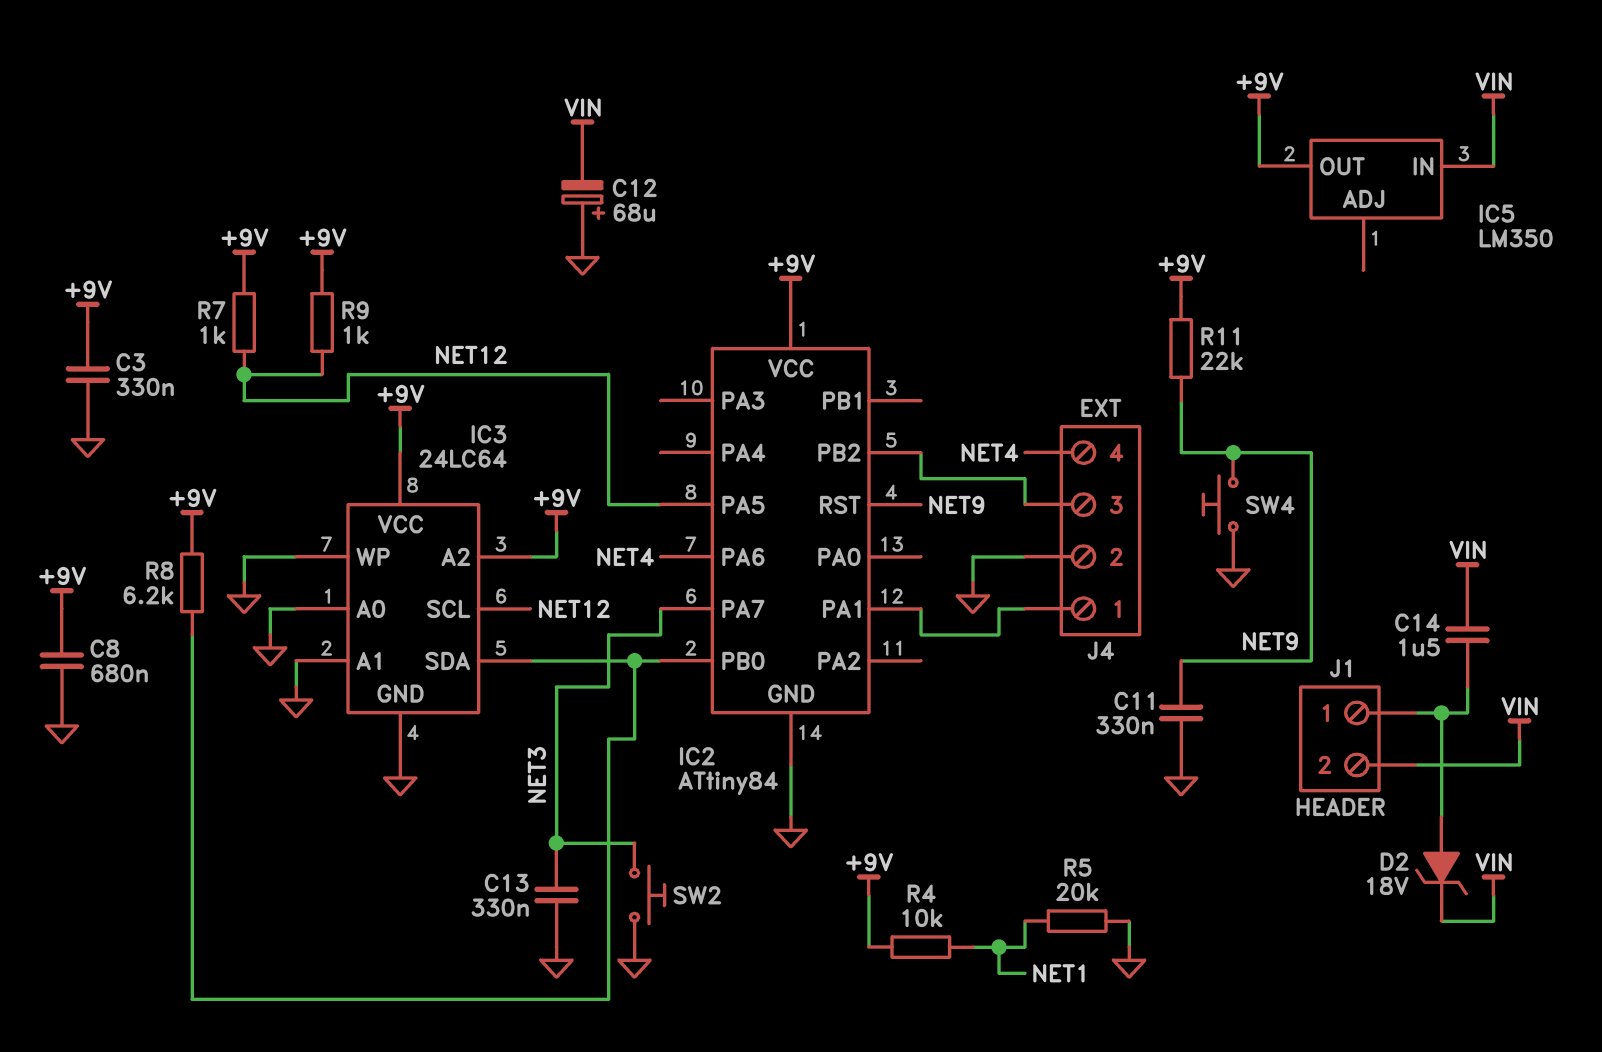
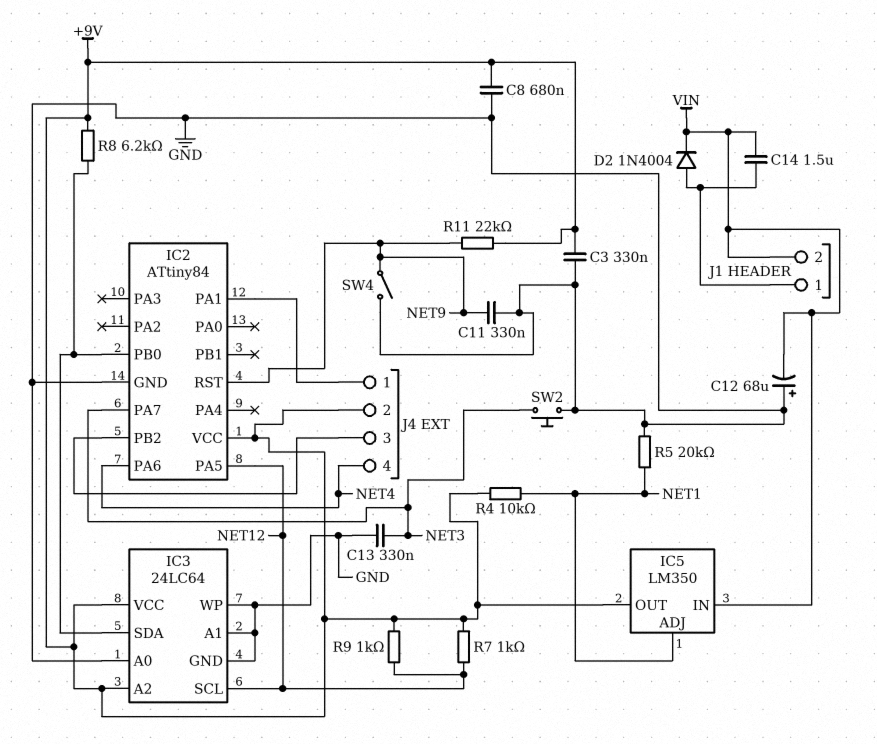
D2: zener 18V (A J1/1, K VIN) -> diode 1N4004 (A J1/1, K VIN)
IC5 pin ADJ: none -> NET1
J4 pin 2: GND -> +9V
SW4: button (GND, NET9) -> switch (GND, NET9)

